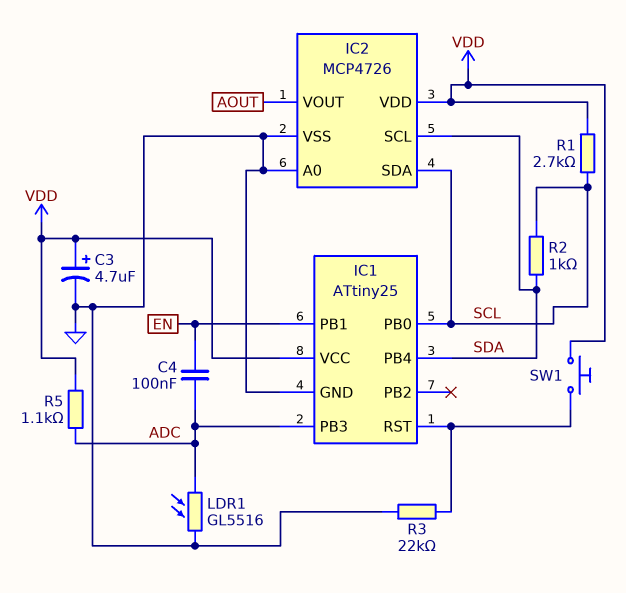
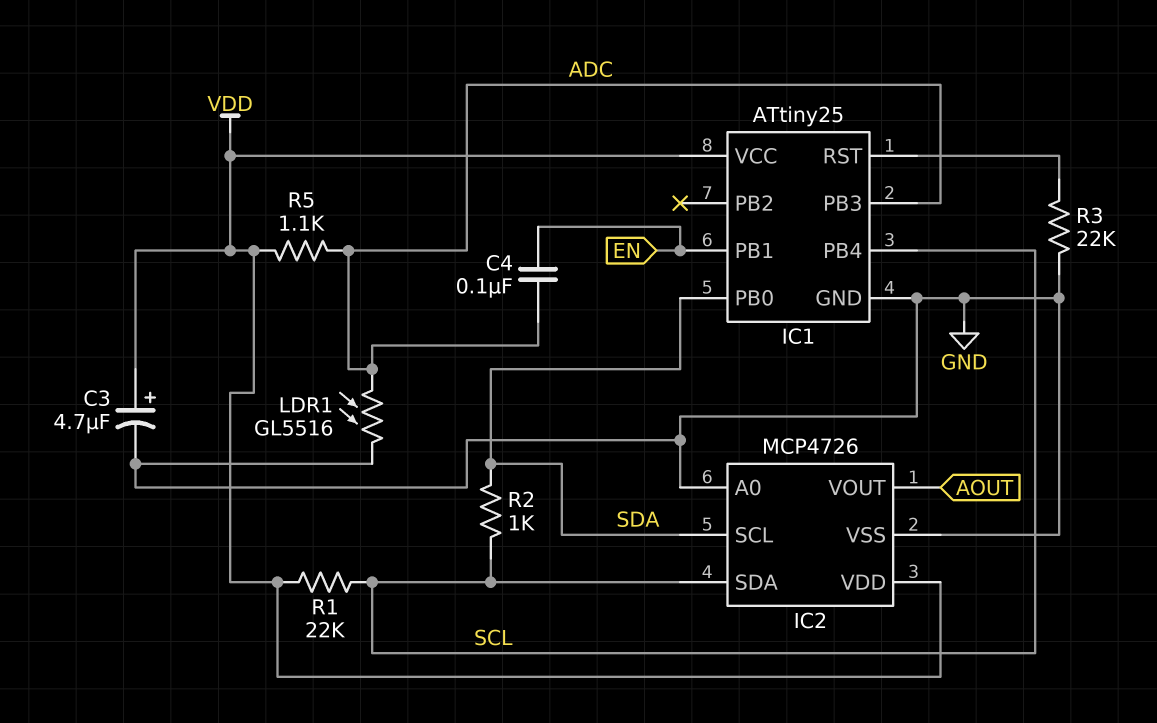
IC1 pin PB0: SCL -> SDA
IC1 pin PB4: SDA -> SCL
R1: 2.7k (SCL, VDD) -> 22k (SCL, VDD)
SW1: button (IC1/RST, VDD) -> none

